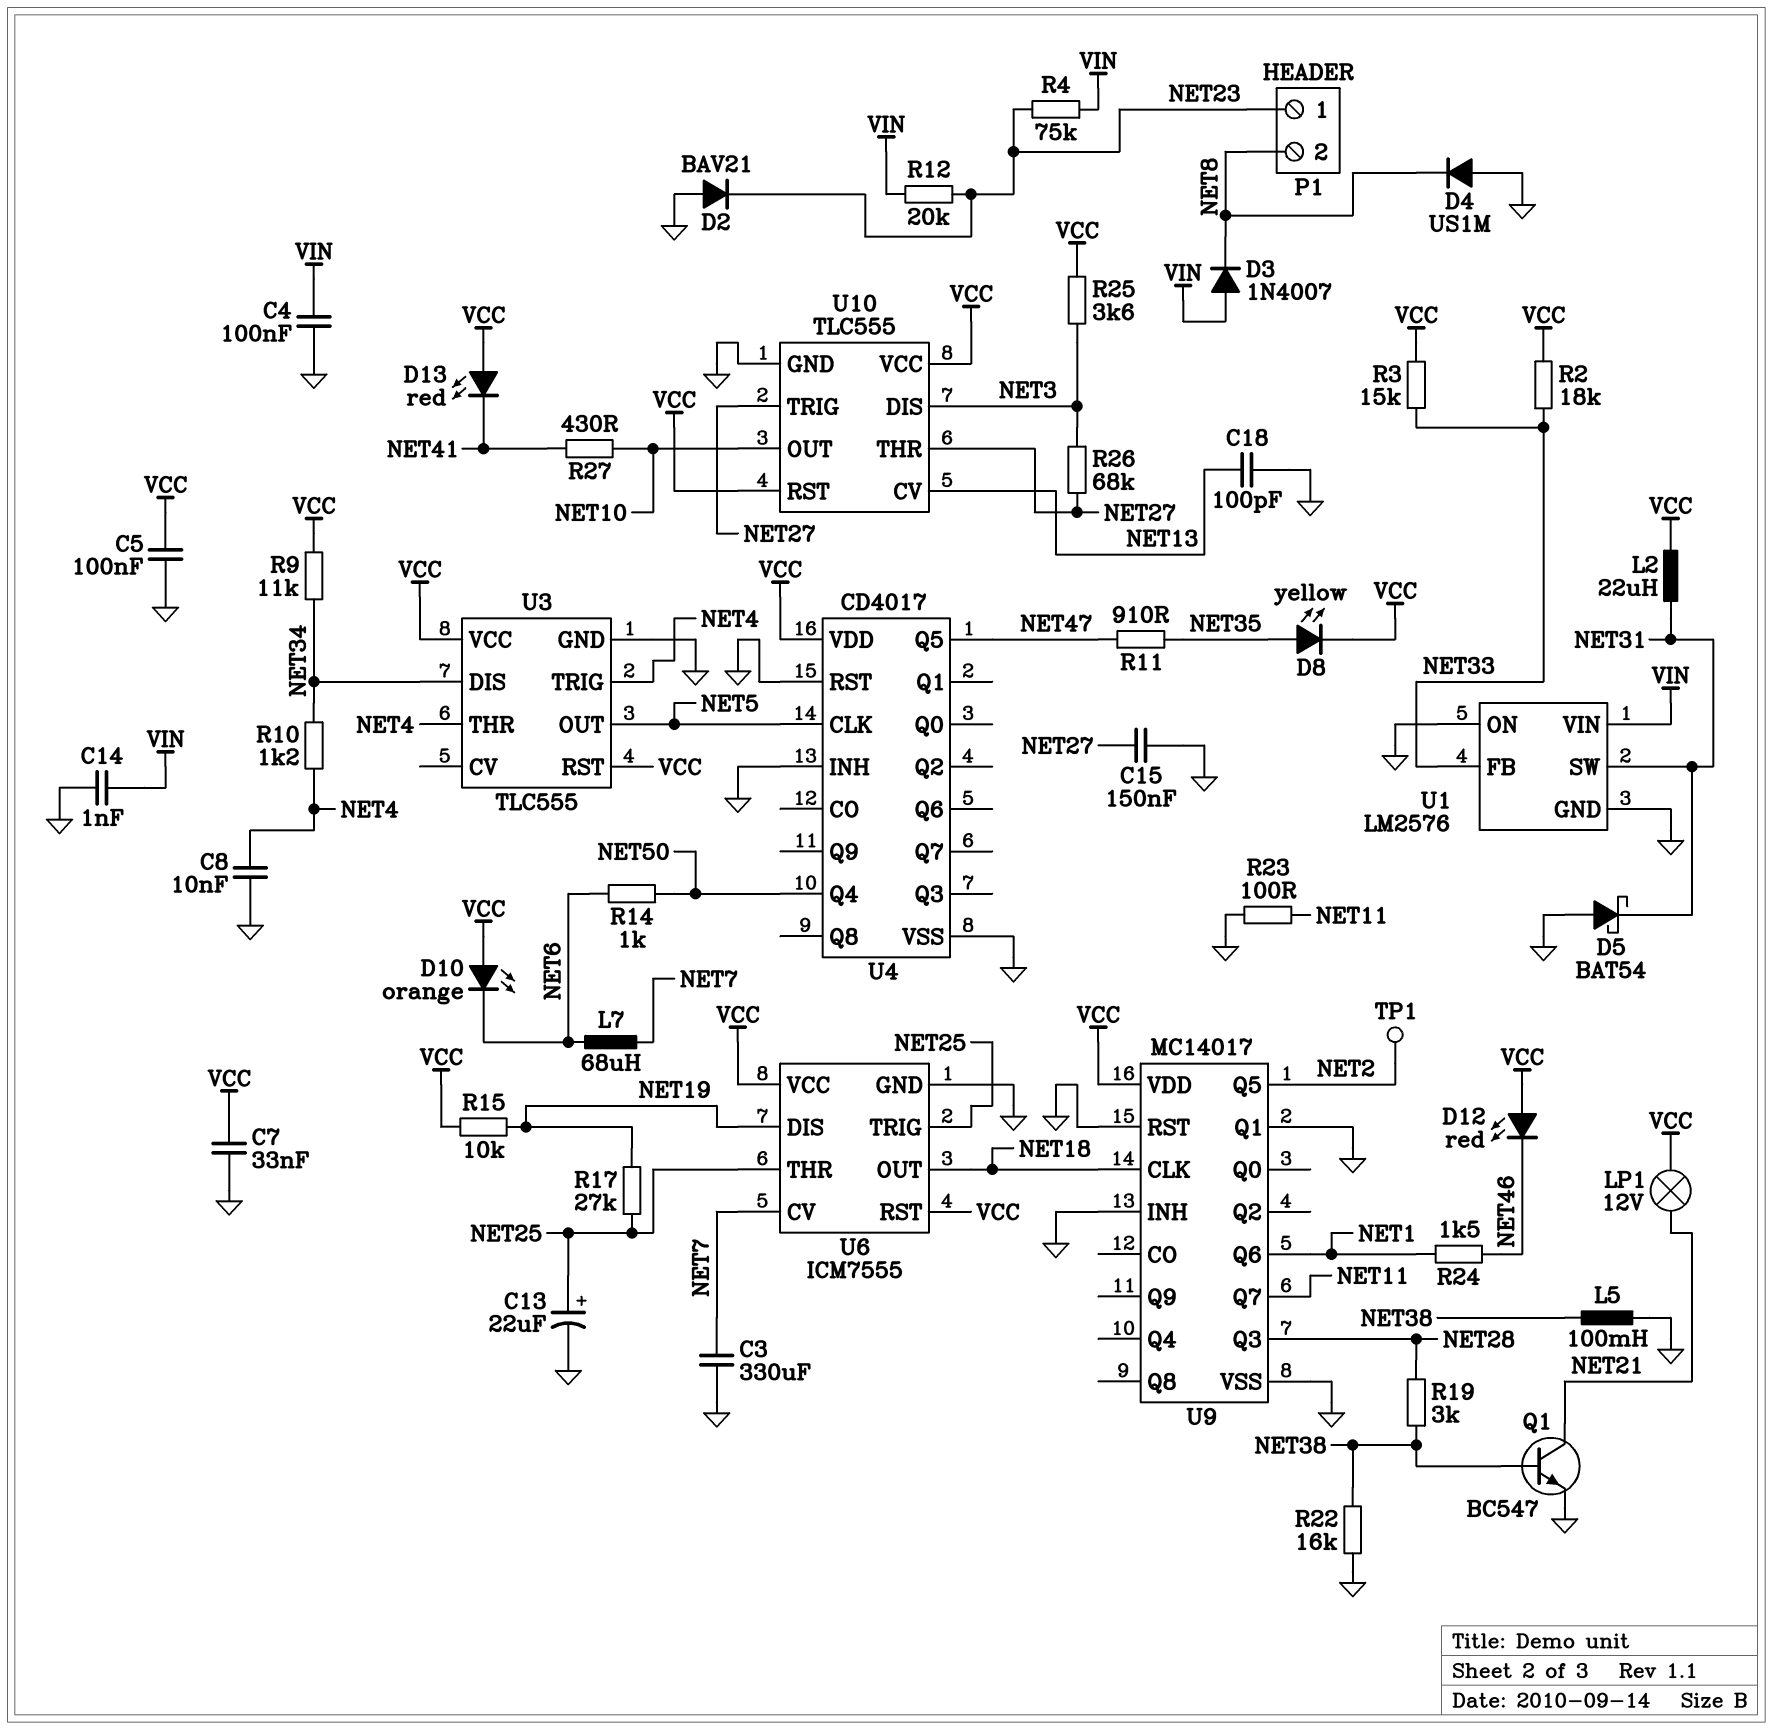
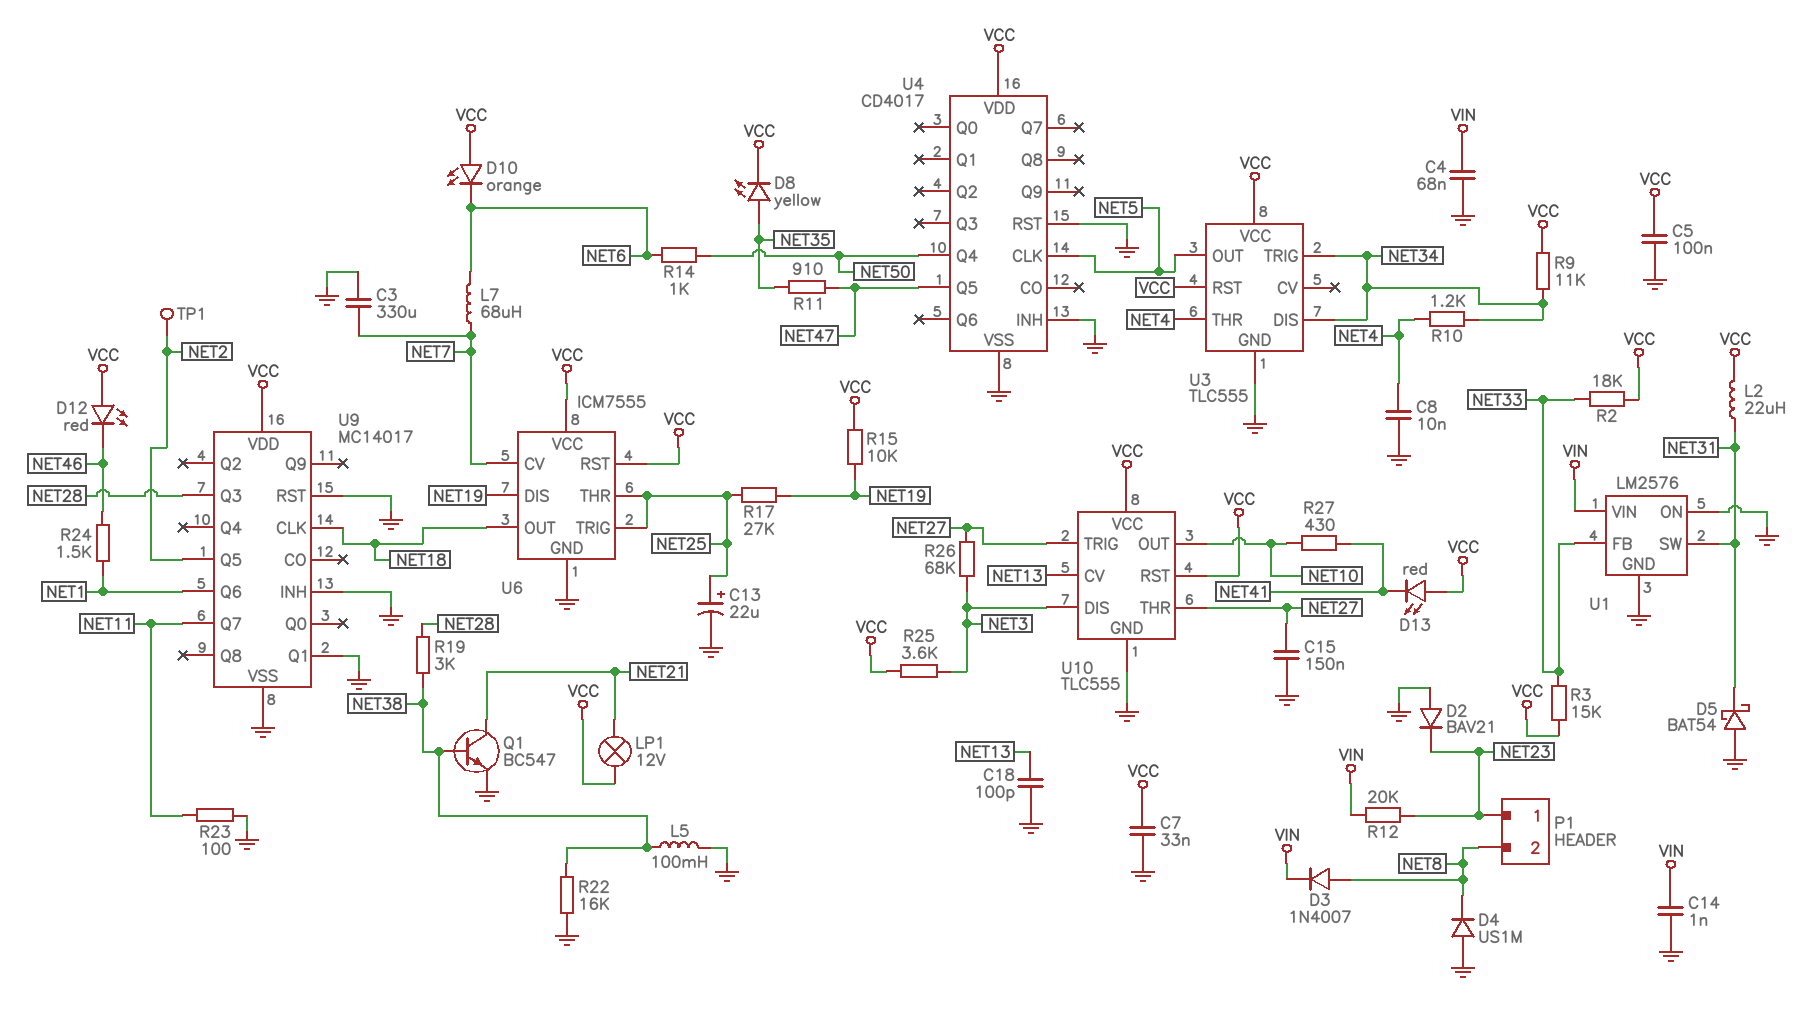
C4: 100nF (GND, VIN) -> 68nF (GND, VIN)
D3: diode 1N4007 (A VIN, K NET8) -> diode 1N4007 (A NET8, K VIN)
R4: 75k (NET23, VIN) -> none
U3 pin TRIG: NET4 -> NET34

